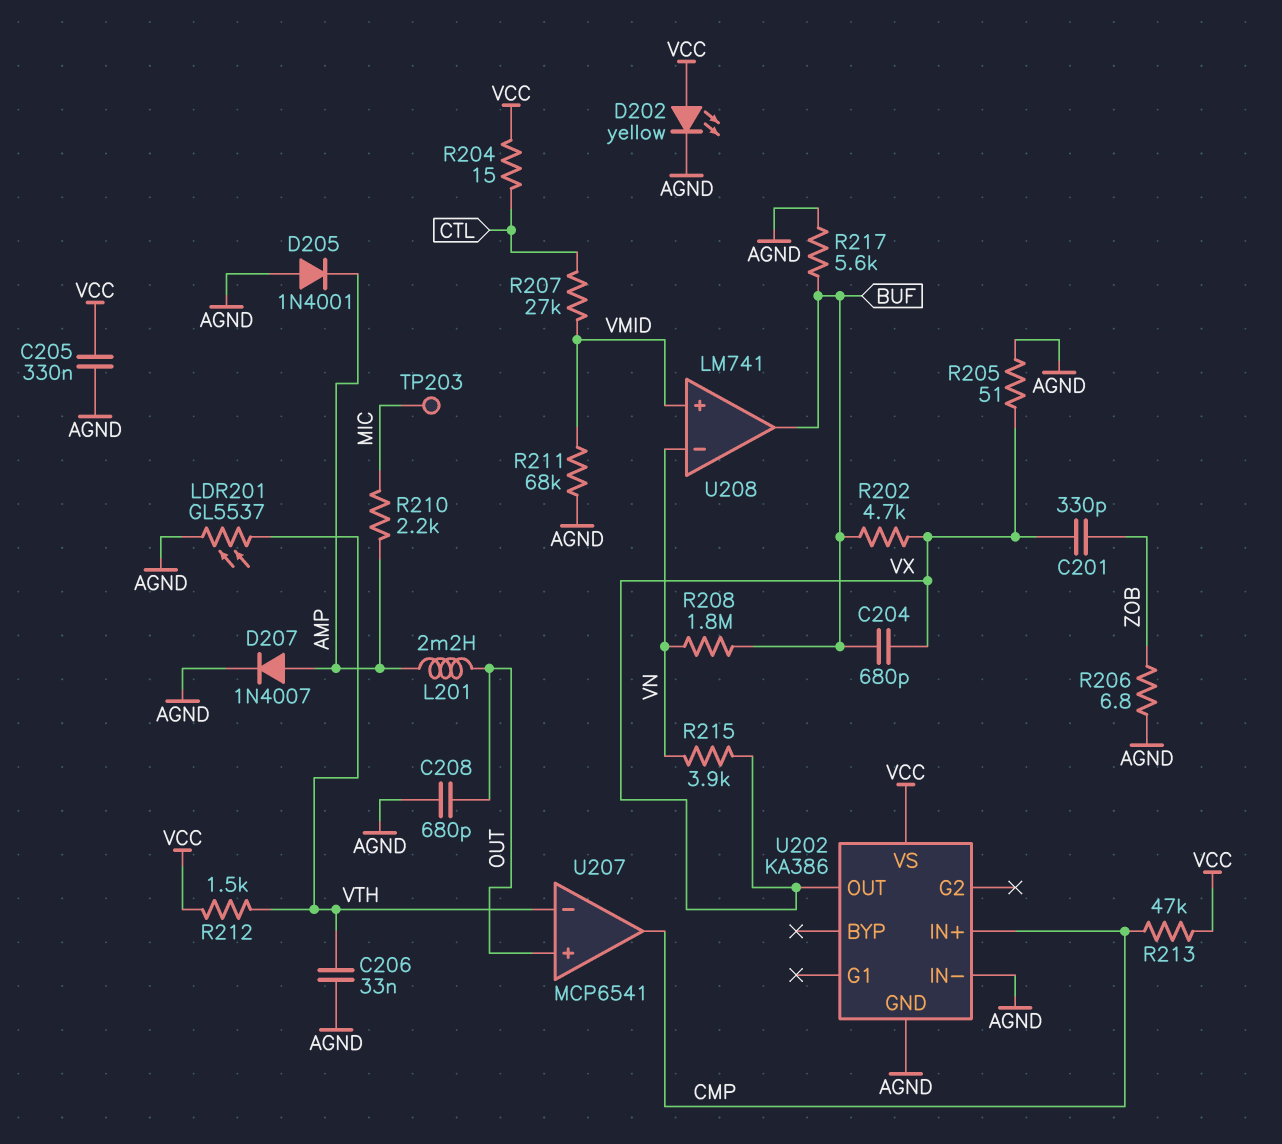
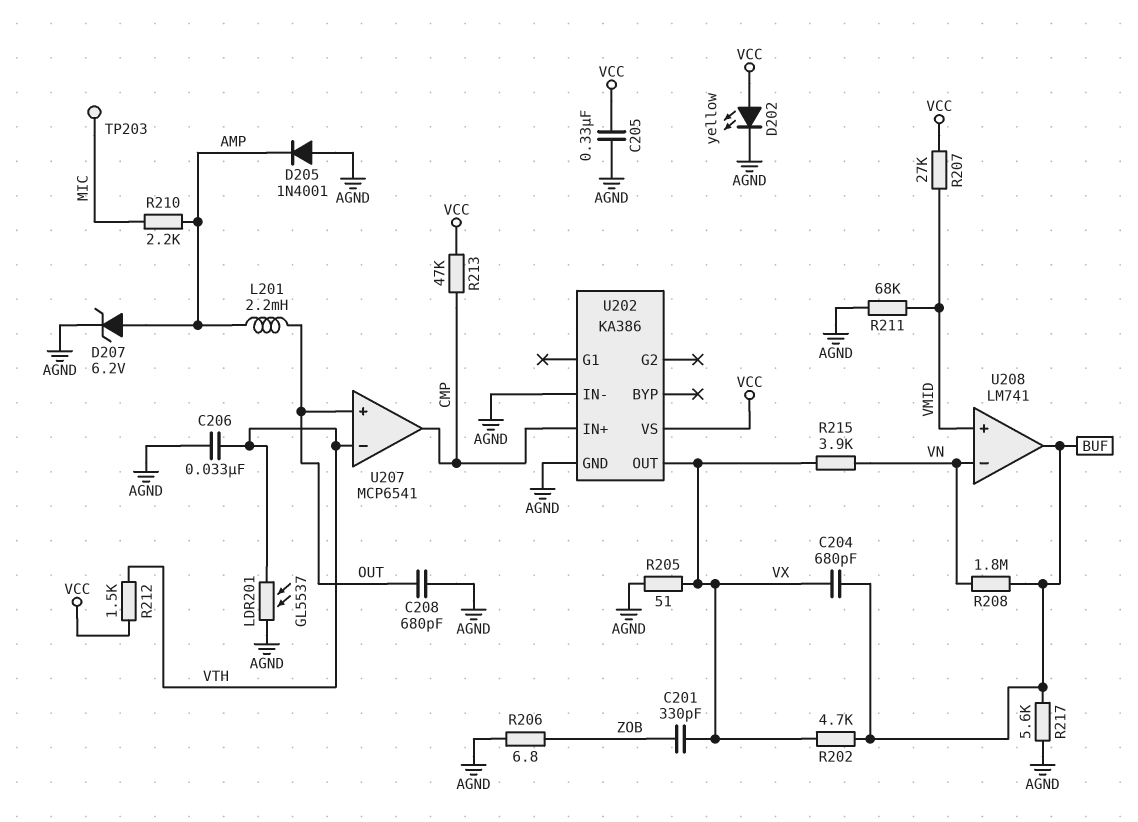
D207: diode 1N4007 (A AMP, K AGND) -> zener 6.2V (A AMP, K AGND)
R204: 15 (CTL, VCC) -> none
R207: 27k (CTL, VMID) -> 27k (VCC, VMID)

